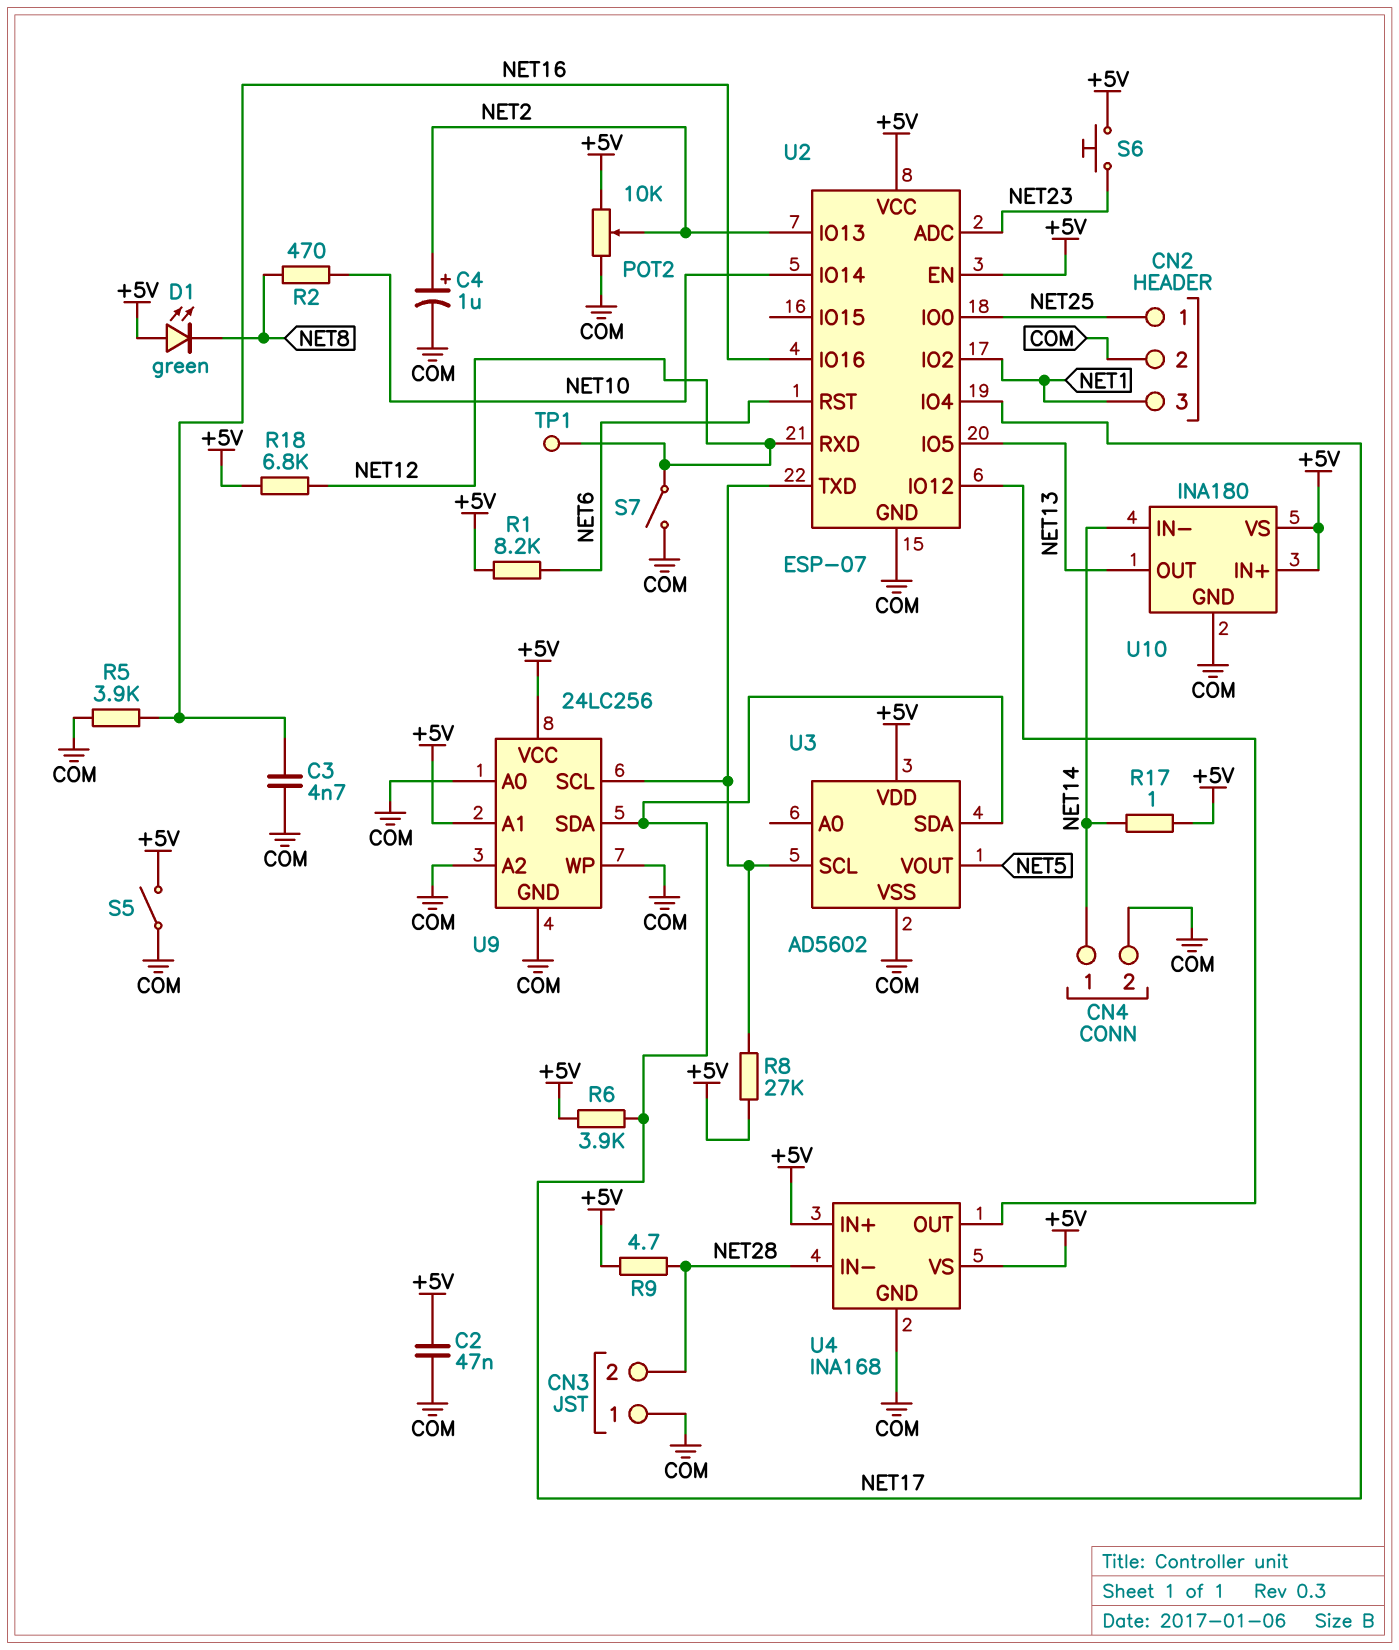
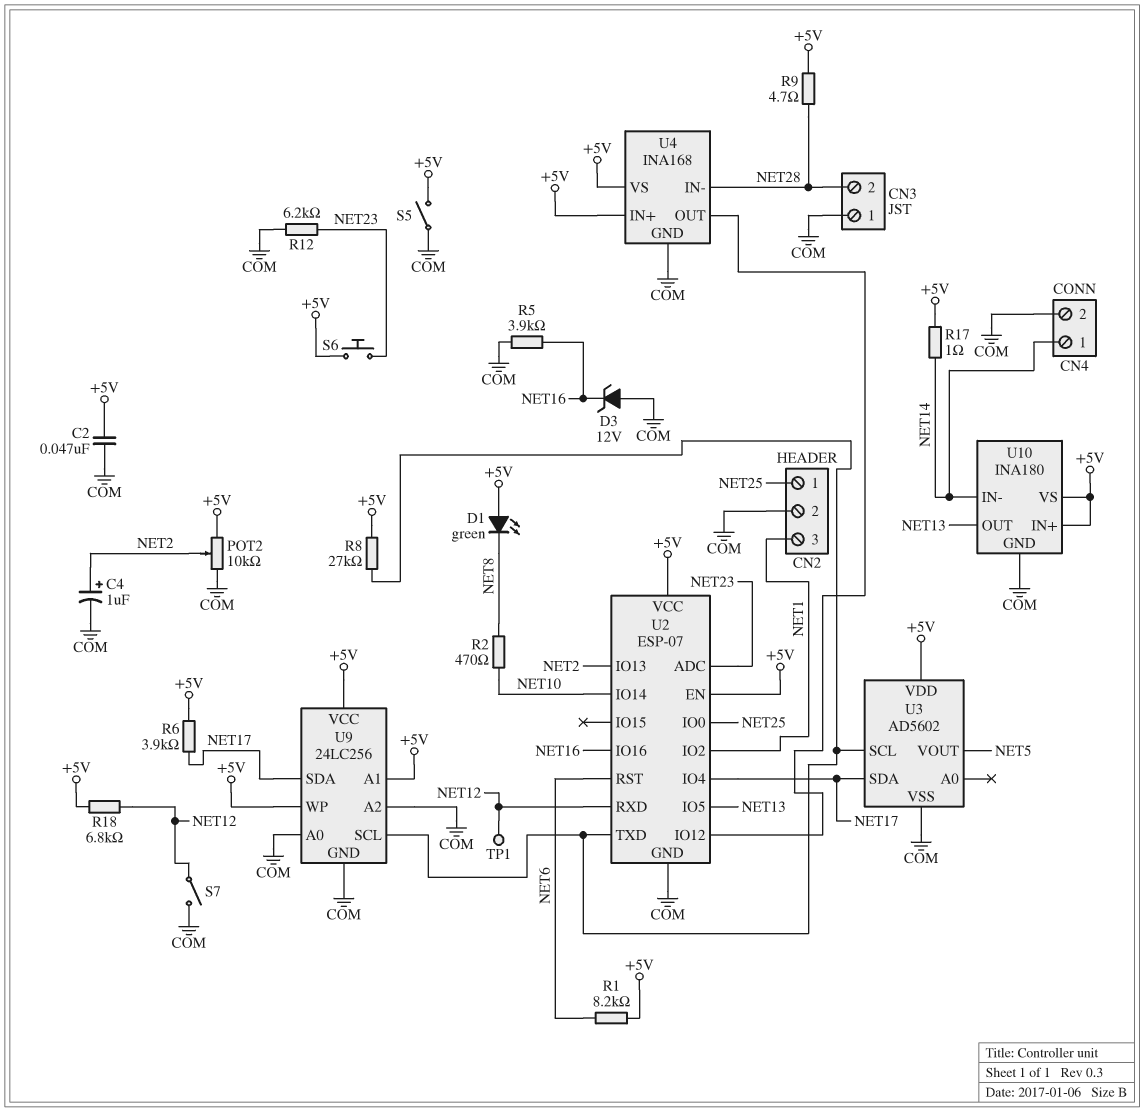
C3: 4.7nF (COM, NET16) -> none
D3: none -> zener 12V (A COM, K NET16)
R12: none -> 6.2k (COM, NET23)
U9 pin WP: COM -> +5V

